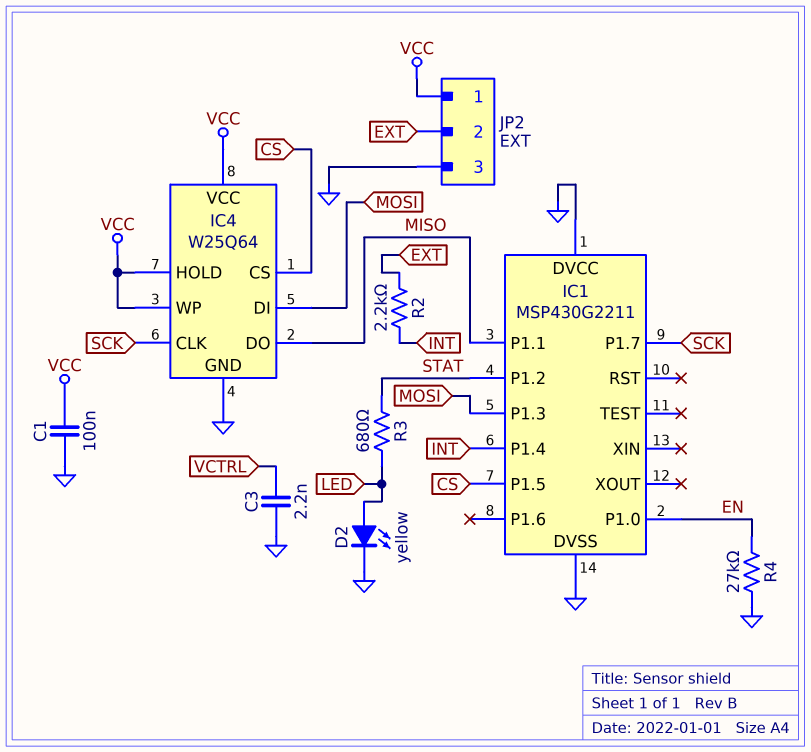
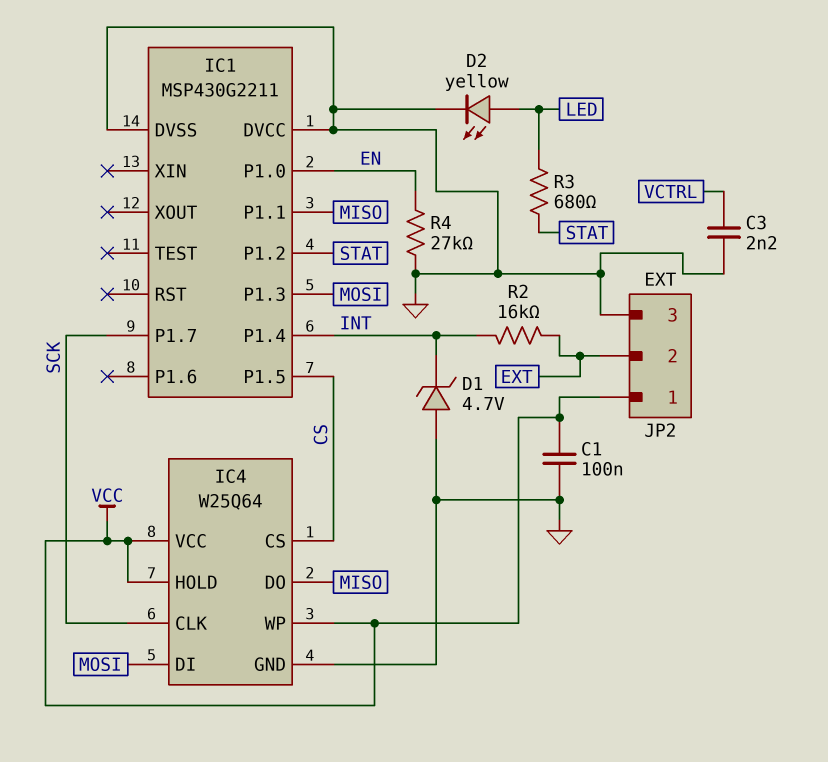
D1: none -> zener 4.7V (A GND, K INT)
R2: 2.2k (EXT, INT) -> 16k (EXT, INT)

